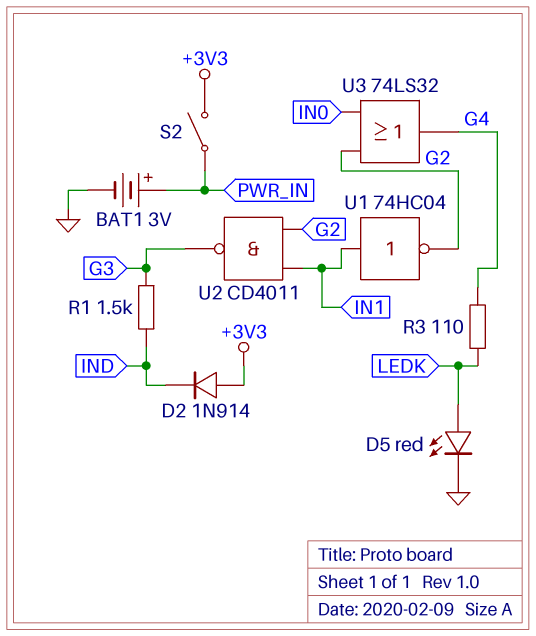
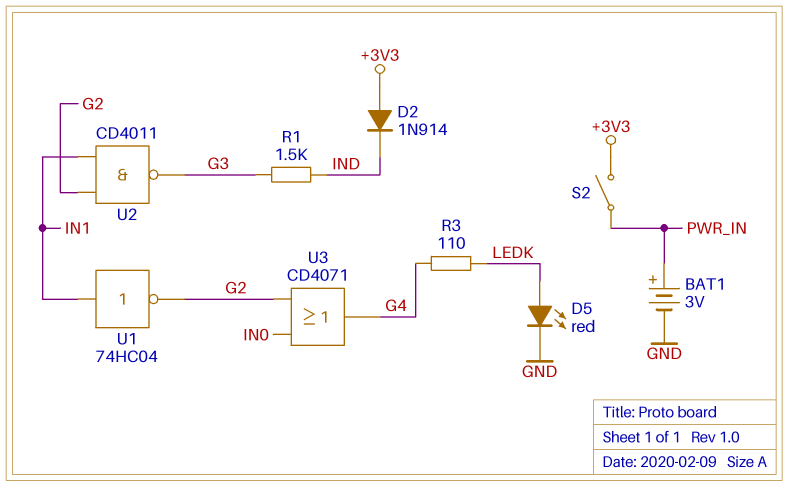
U3: OR 74LS32 (in G2, in IN0, out G4) -> OR CD4071 (in G2, in IN0, out G4)

